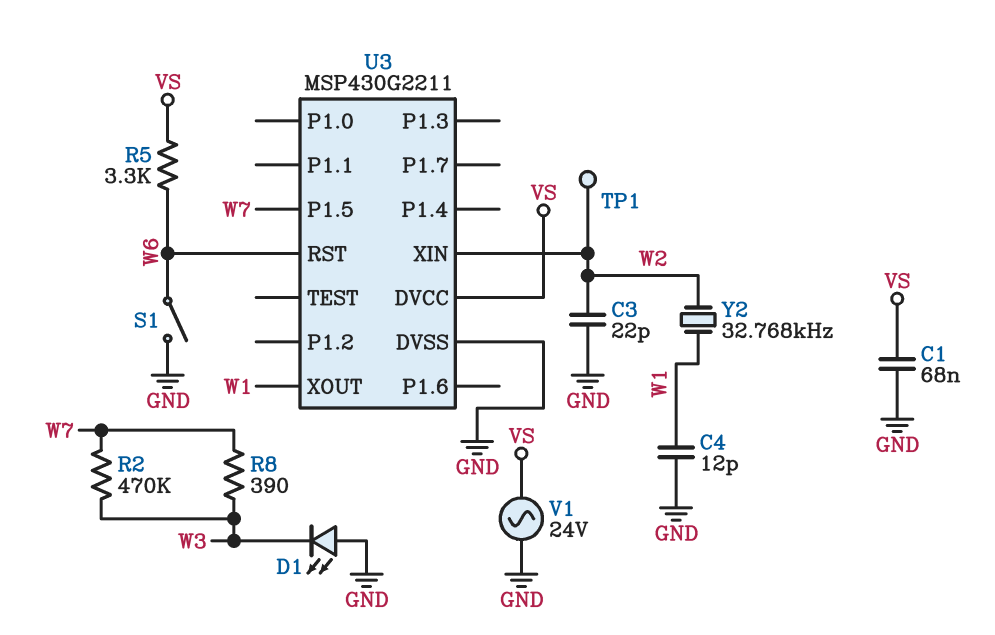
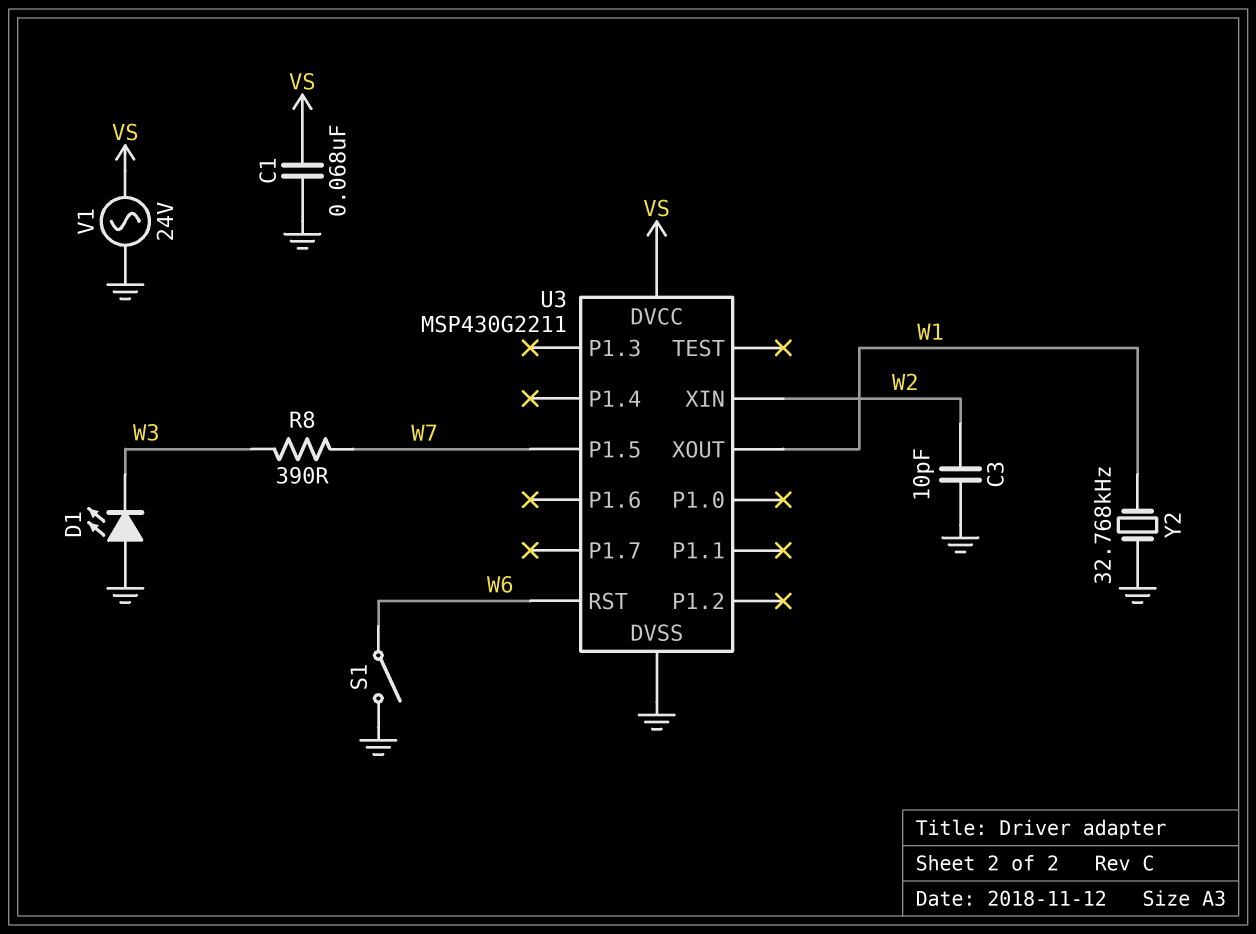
C3: 22pF (GND, W2) -> 10pF (GND, W2)
C4: 12pF (GND, W1) -> none
R2: 470k (W3, W7) -> none
R5: 3.3k (VS, W6) -> none
TP1: test point (W2) -> none
Y2: 32.768kHz (W1, W2) -> 32.768kHz (GND, W1)

